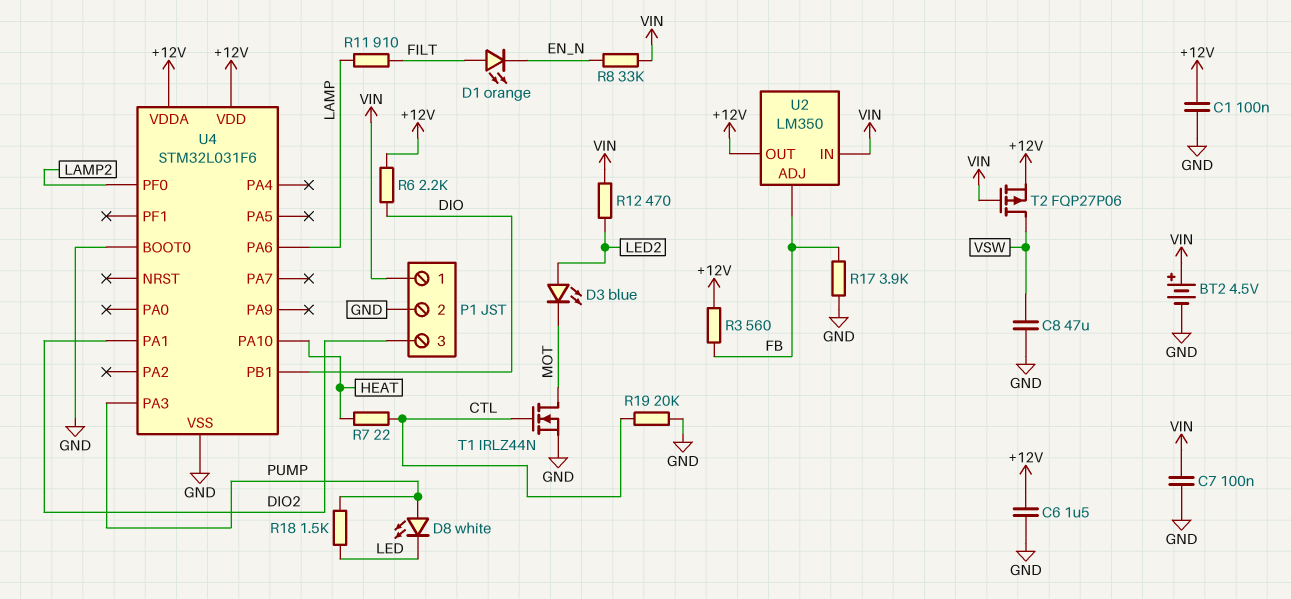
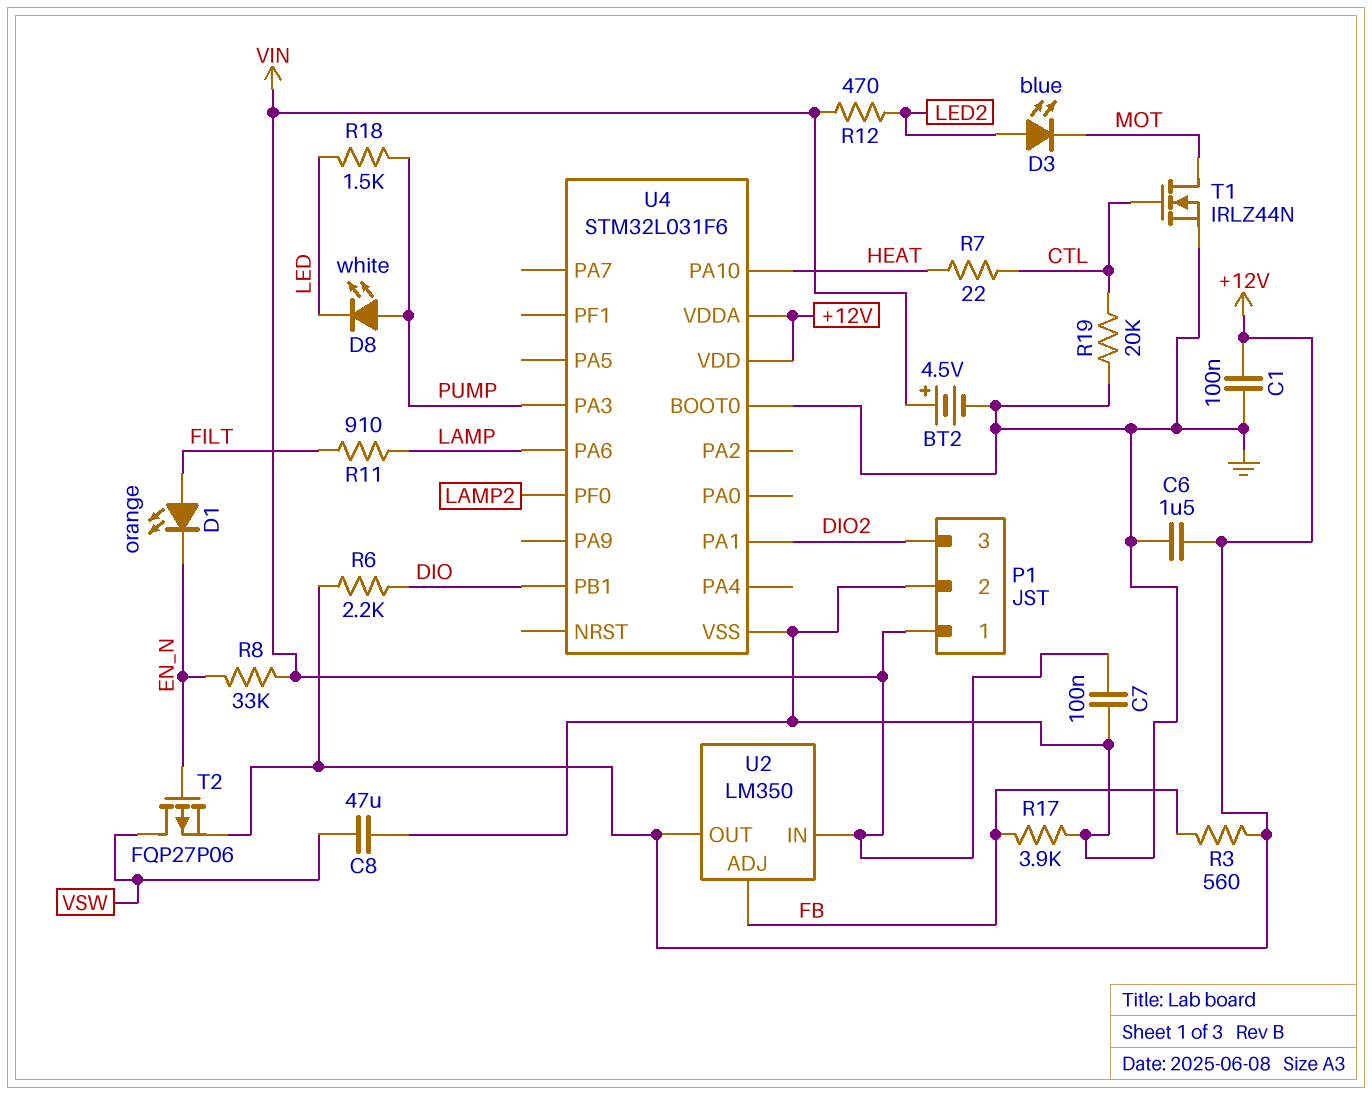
T2: PMOS FQP27P06 (G VIN, D VSW, S +12V) -> PMOS FQP27P06 (G EN_N, D VSW, S +12V)

